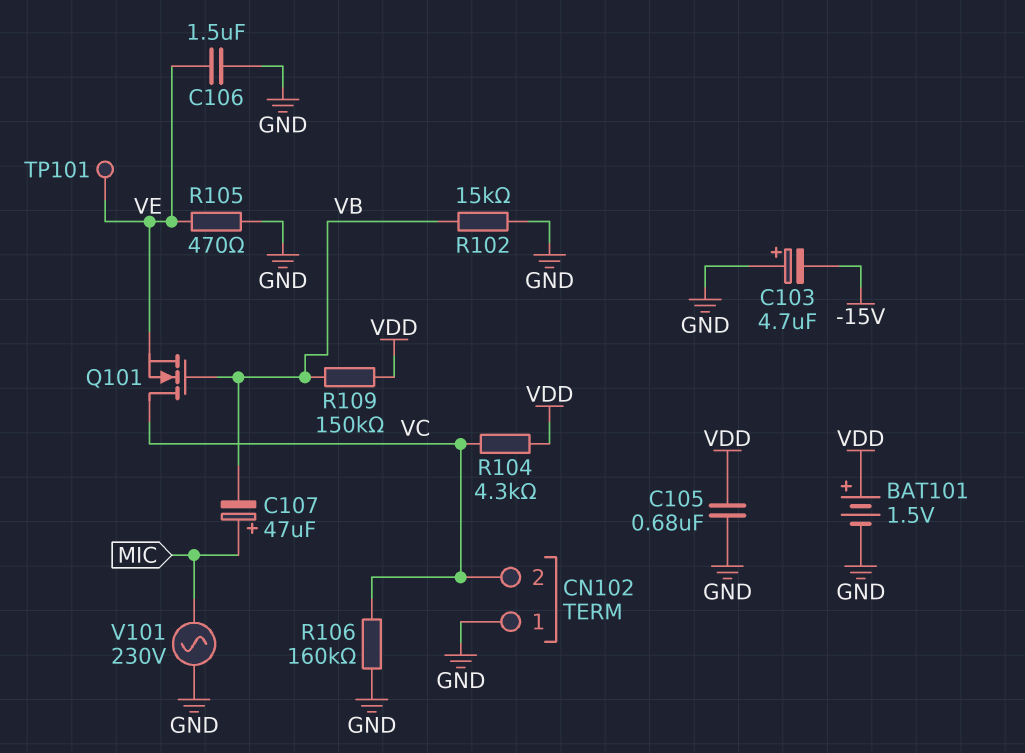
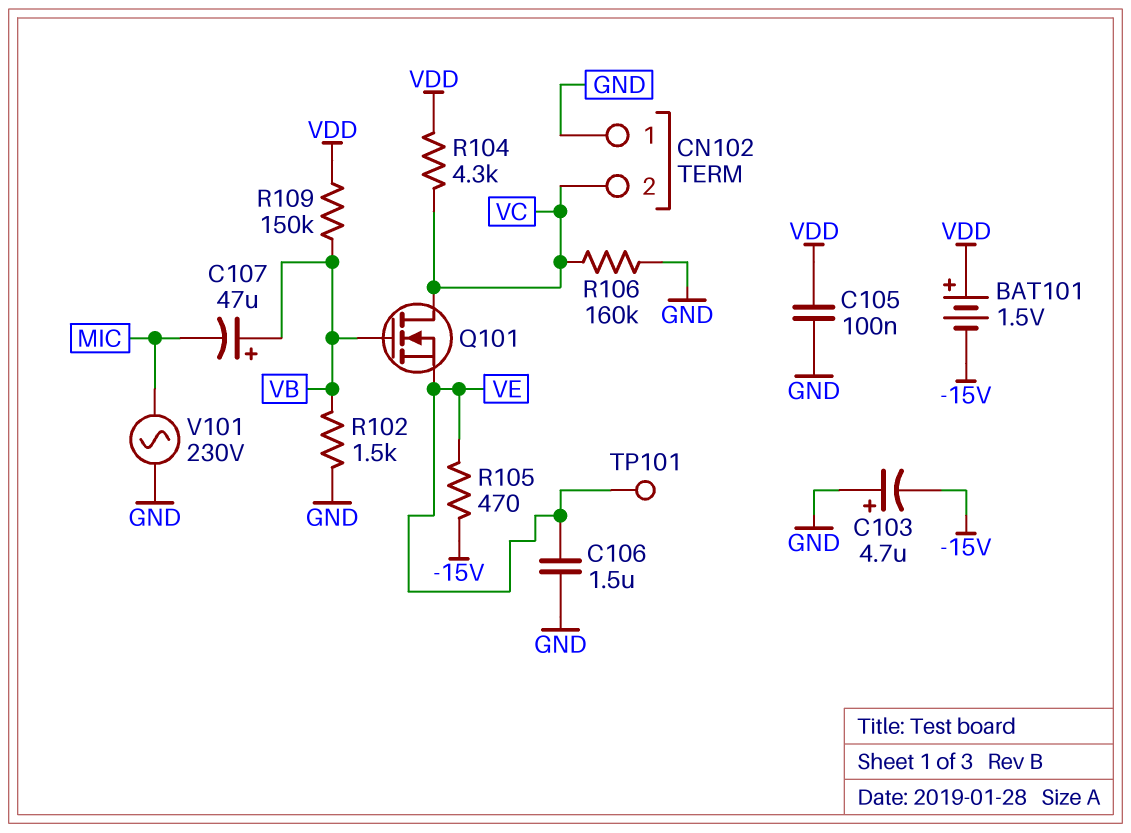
BAT101: 1.5V (plus VDD, minus GND) -> 1.5V (plus VDD, minus -15V)
C105: 680nF (GND, VDD) -> 100nF (GND, VDD)
C107: 47uF (plus MIC, minus VB) -> 47uF (plus VB, minus MIC)
R102: 15k (GND, VB) -> 1.5k (GND, VB)
R105: 470 (GND, VE) -> 470 (-15V, VE)

